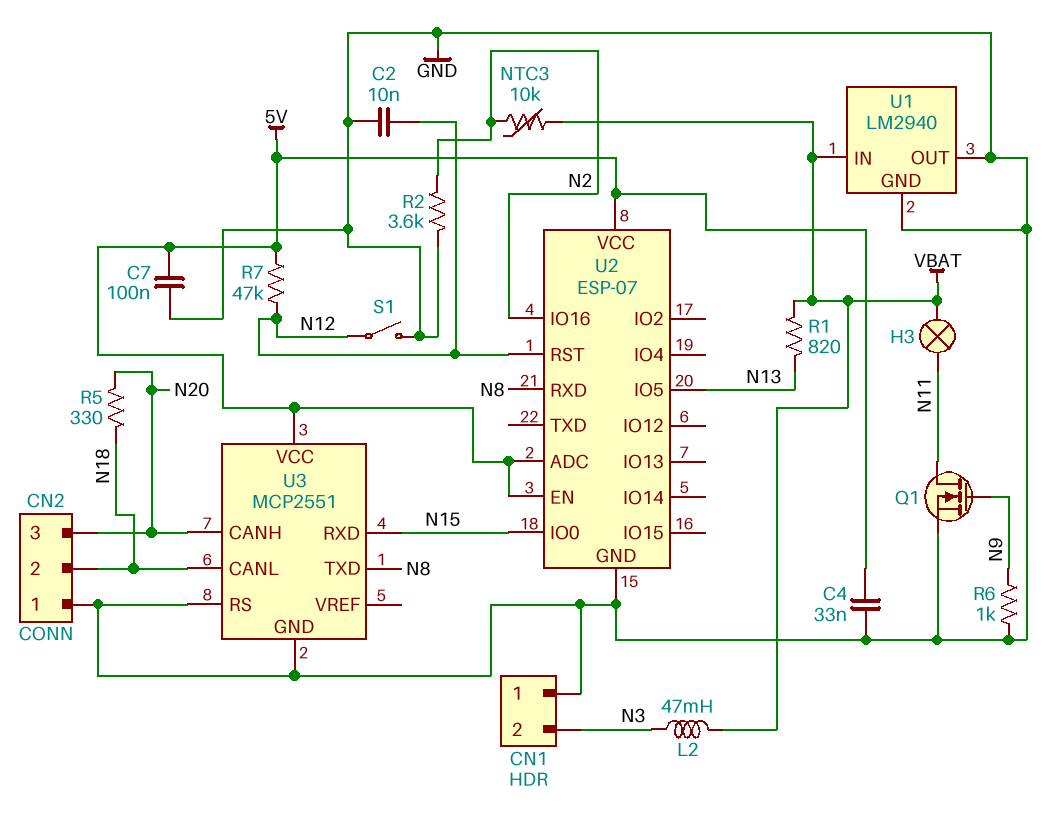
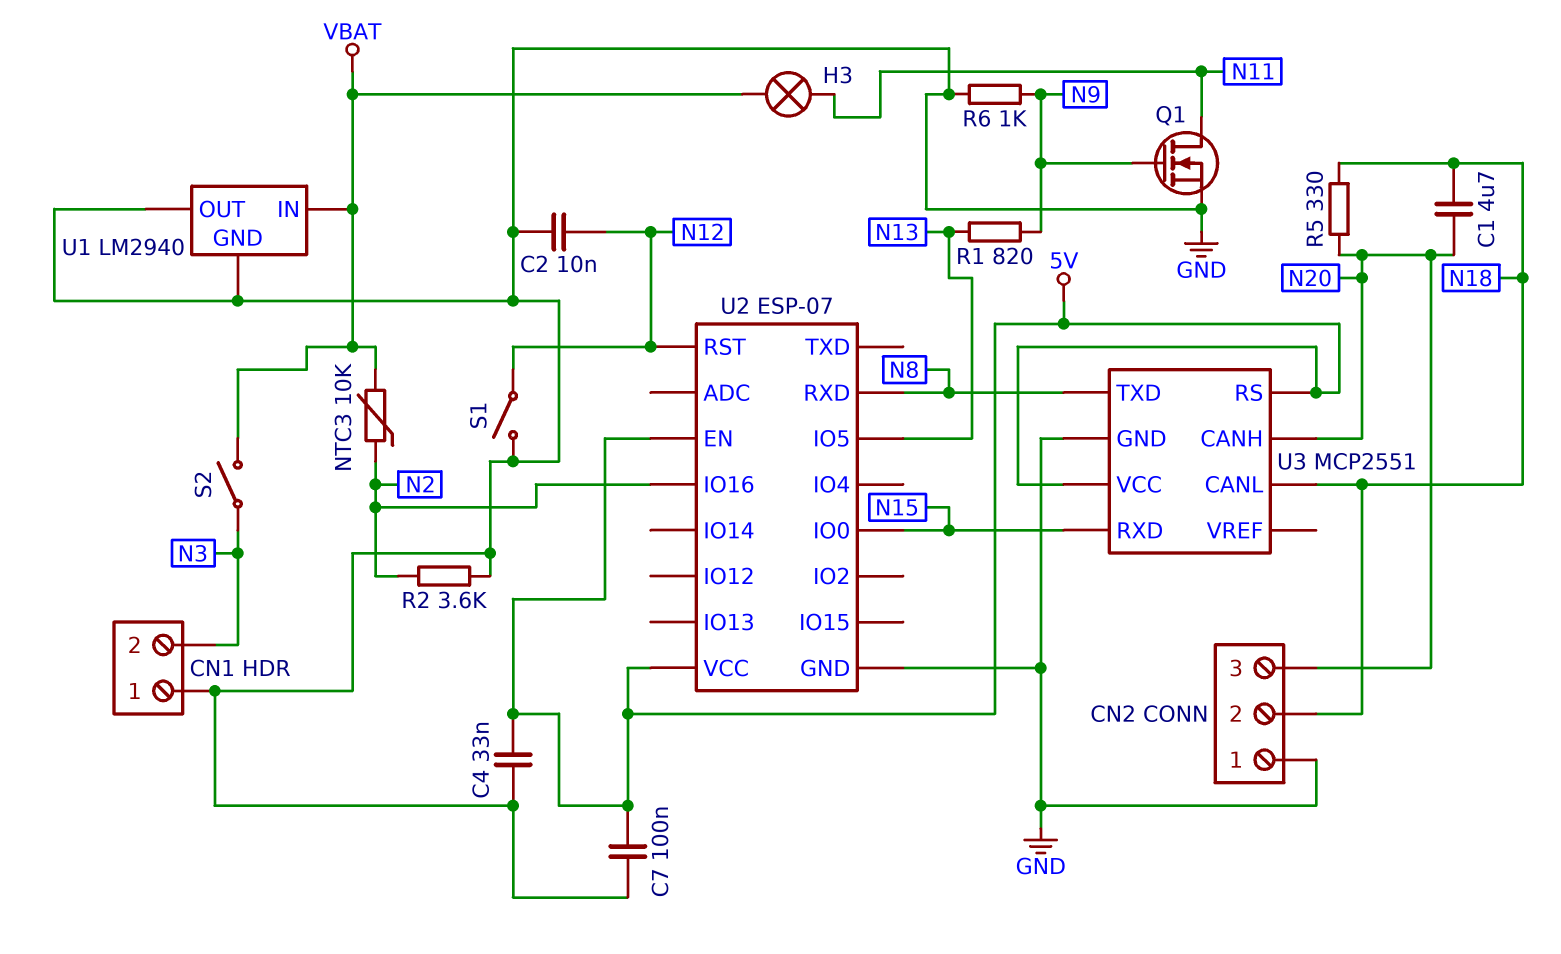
C1: none -> 4.7uF (N18, N20)
L2: 47mH (N3, VBAT) -> none
R1: 820 (N13, VBAT) -> 820 (N9, N13)
R7: 47k (5V, N12) -> none
S2: none -> switch (N3, VBAT)
U2 pin ADC: 5V -> none
U3 pin RS: GND -> 5V

